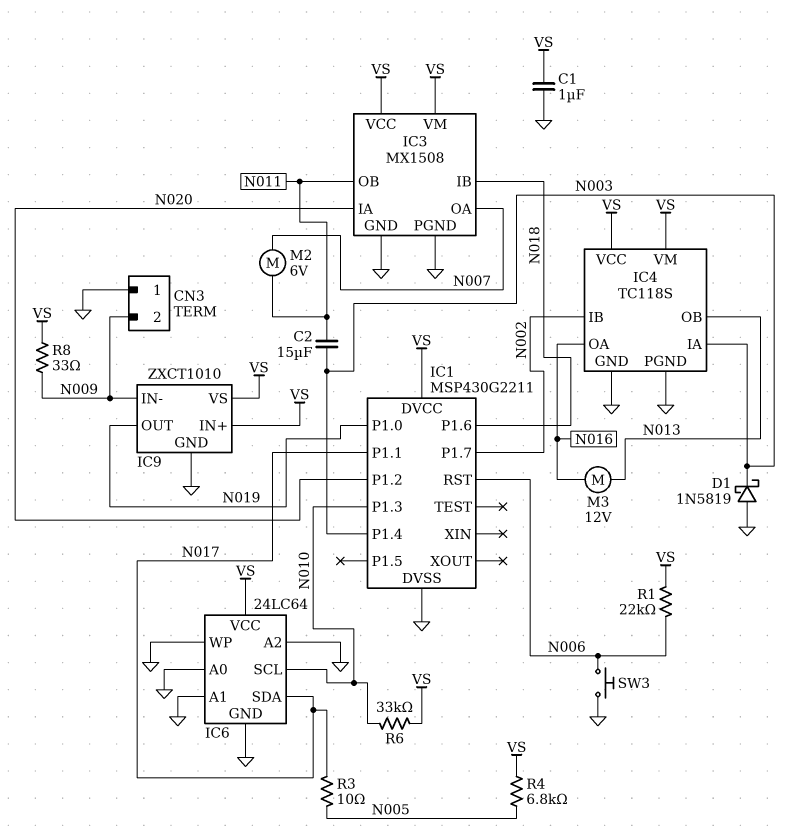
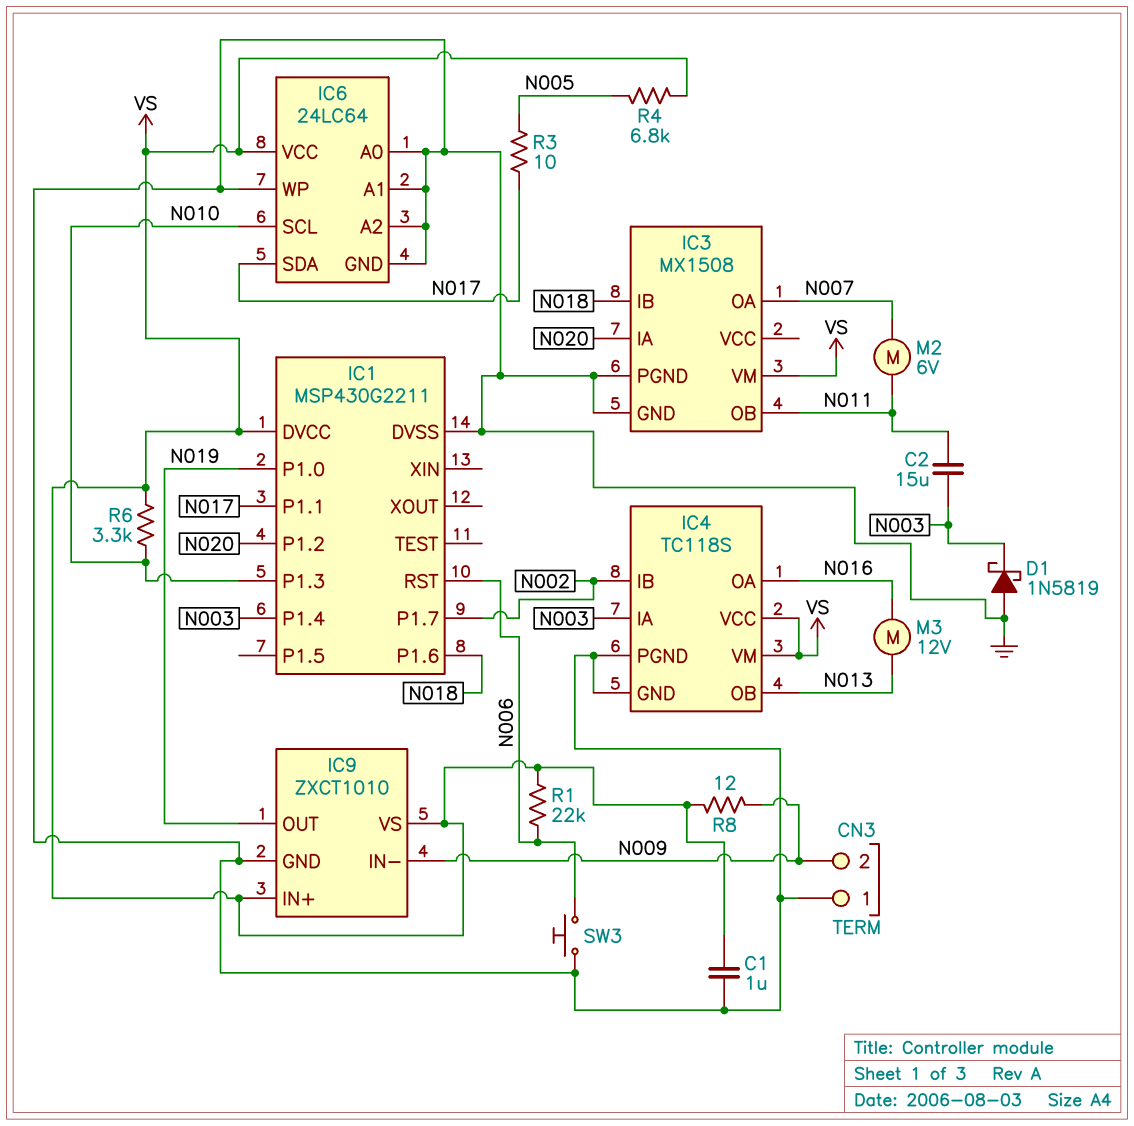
IC3 pin VCC: VS -> none
R6: 33k (N010, VS) -> 3.3k (N010, VS)
R8: 33 (N009, VS) -> 12 (N009, VS)

